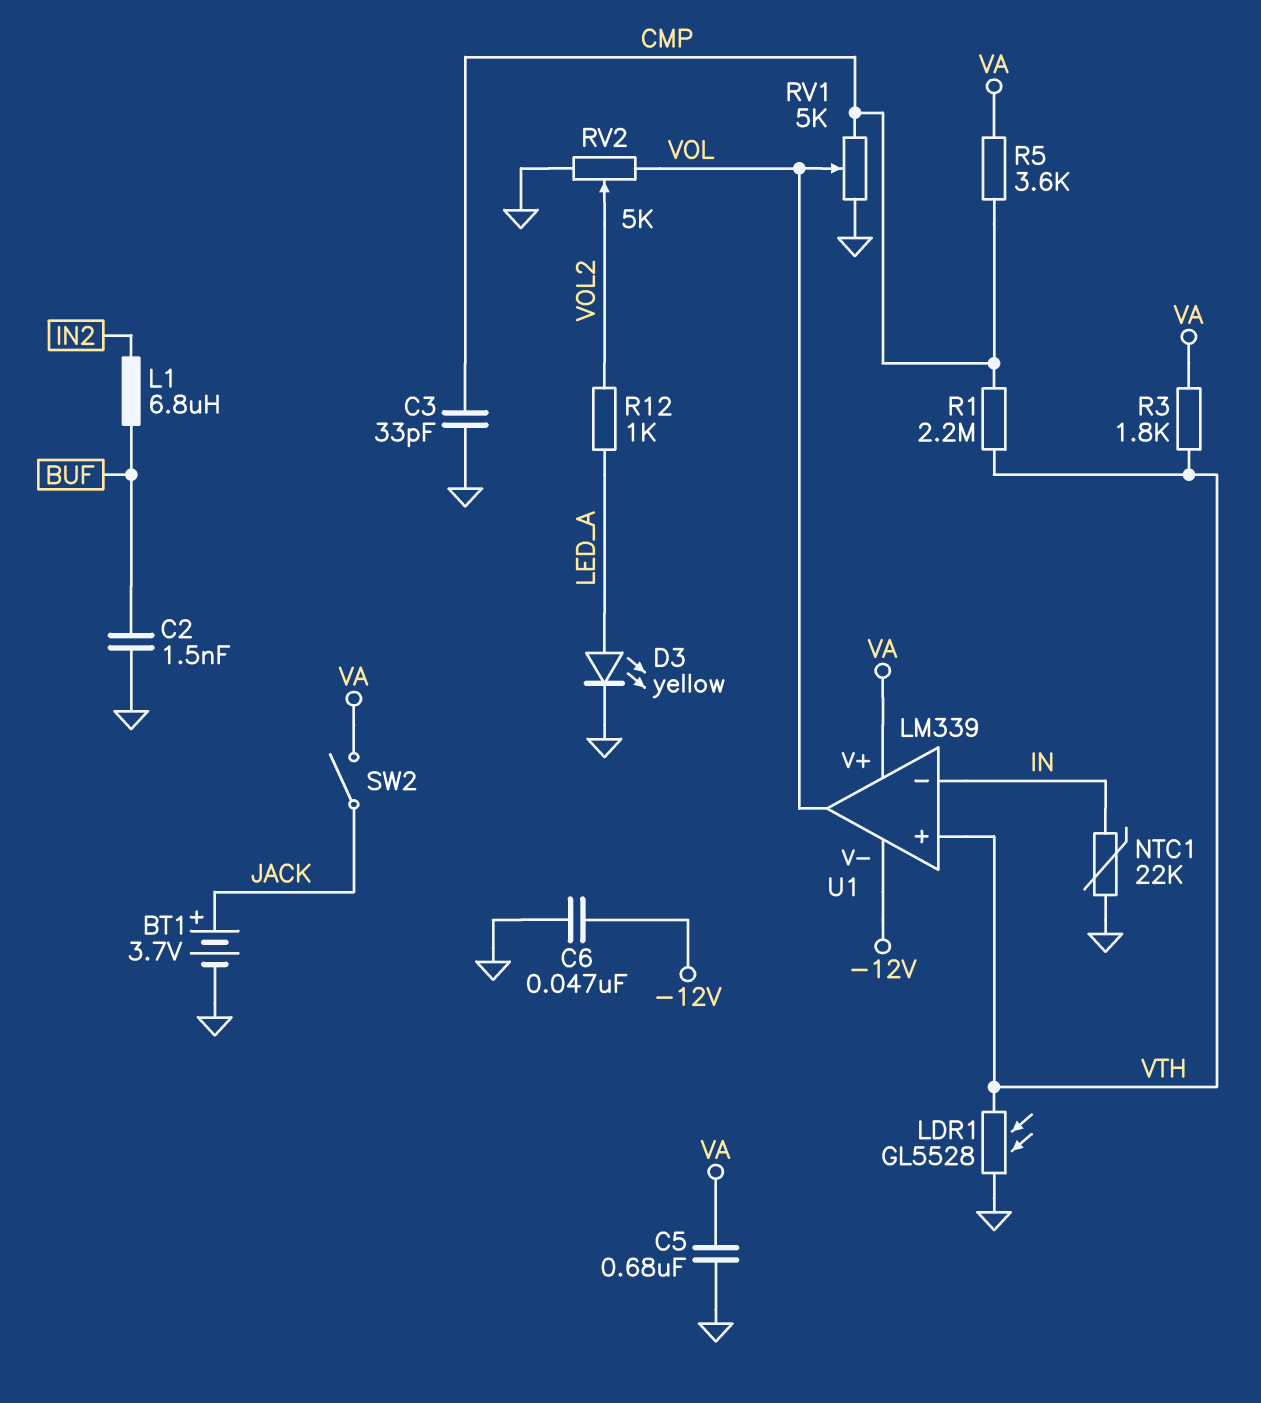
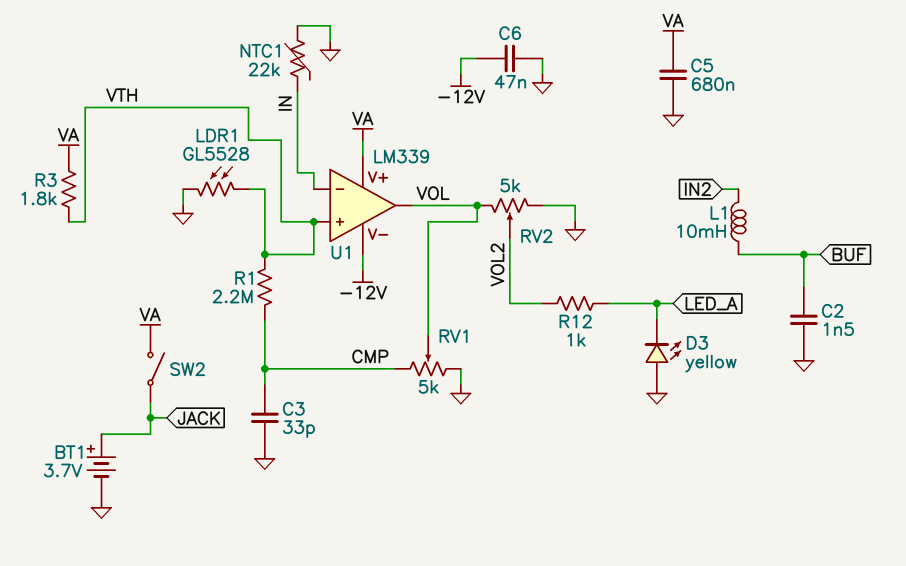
D3: LED yellow (A LED_A, K GND) -> LED yellow (A GND, K LED_A)
L1: 6.8uH (BUF, IN2) -> 10mH (BUF, IN2)
R5: 3.6k (CMP, VA) -> none

